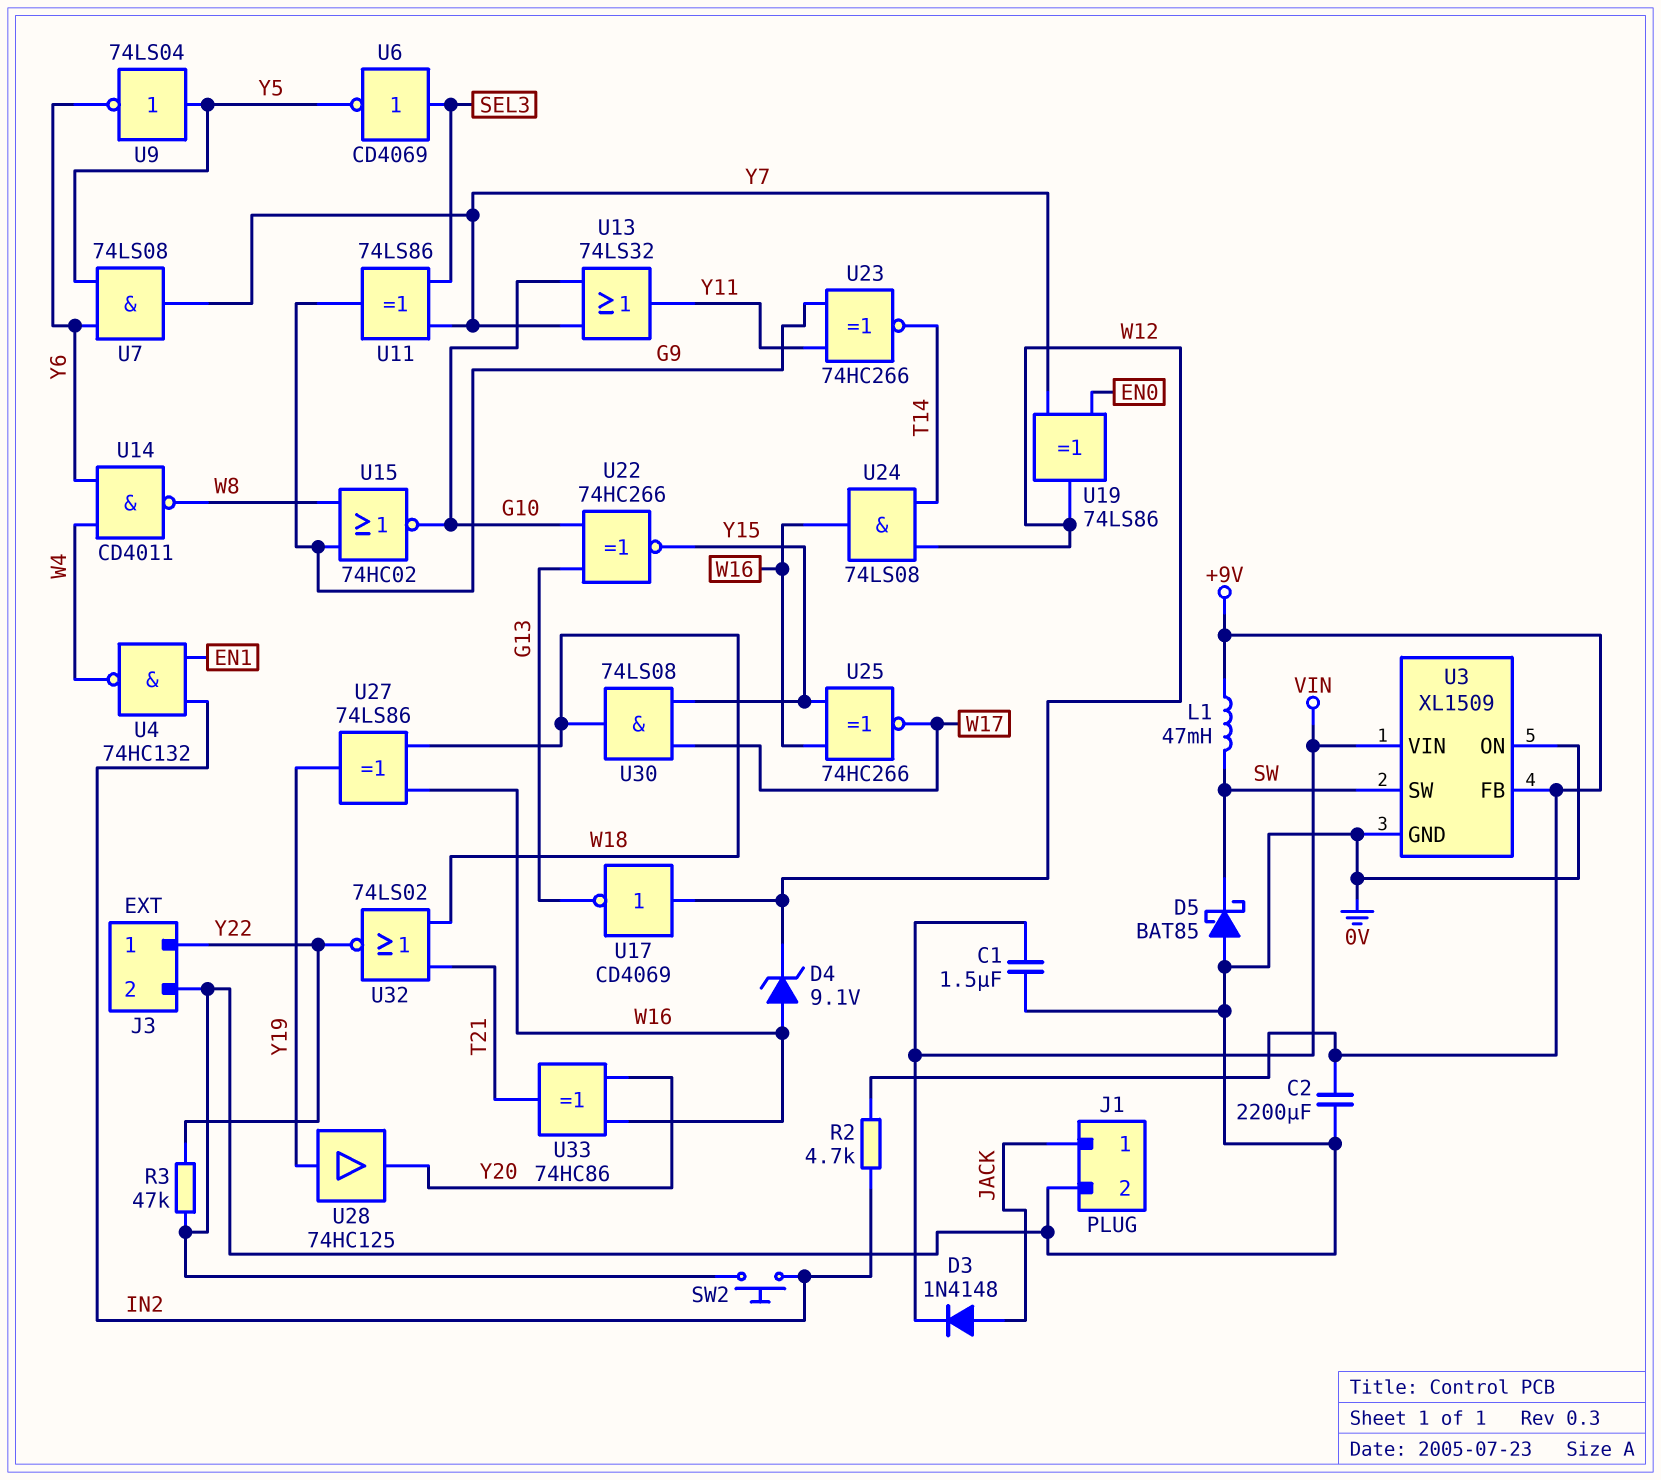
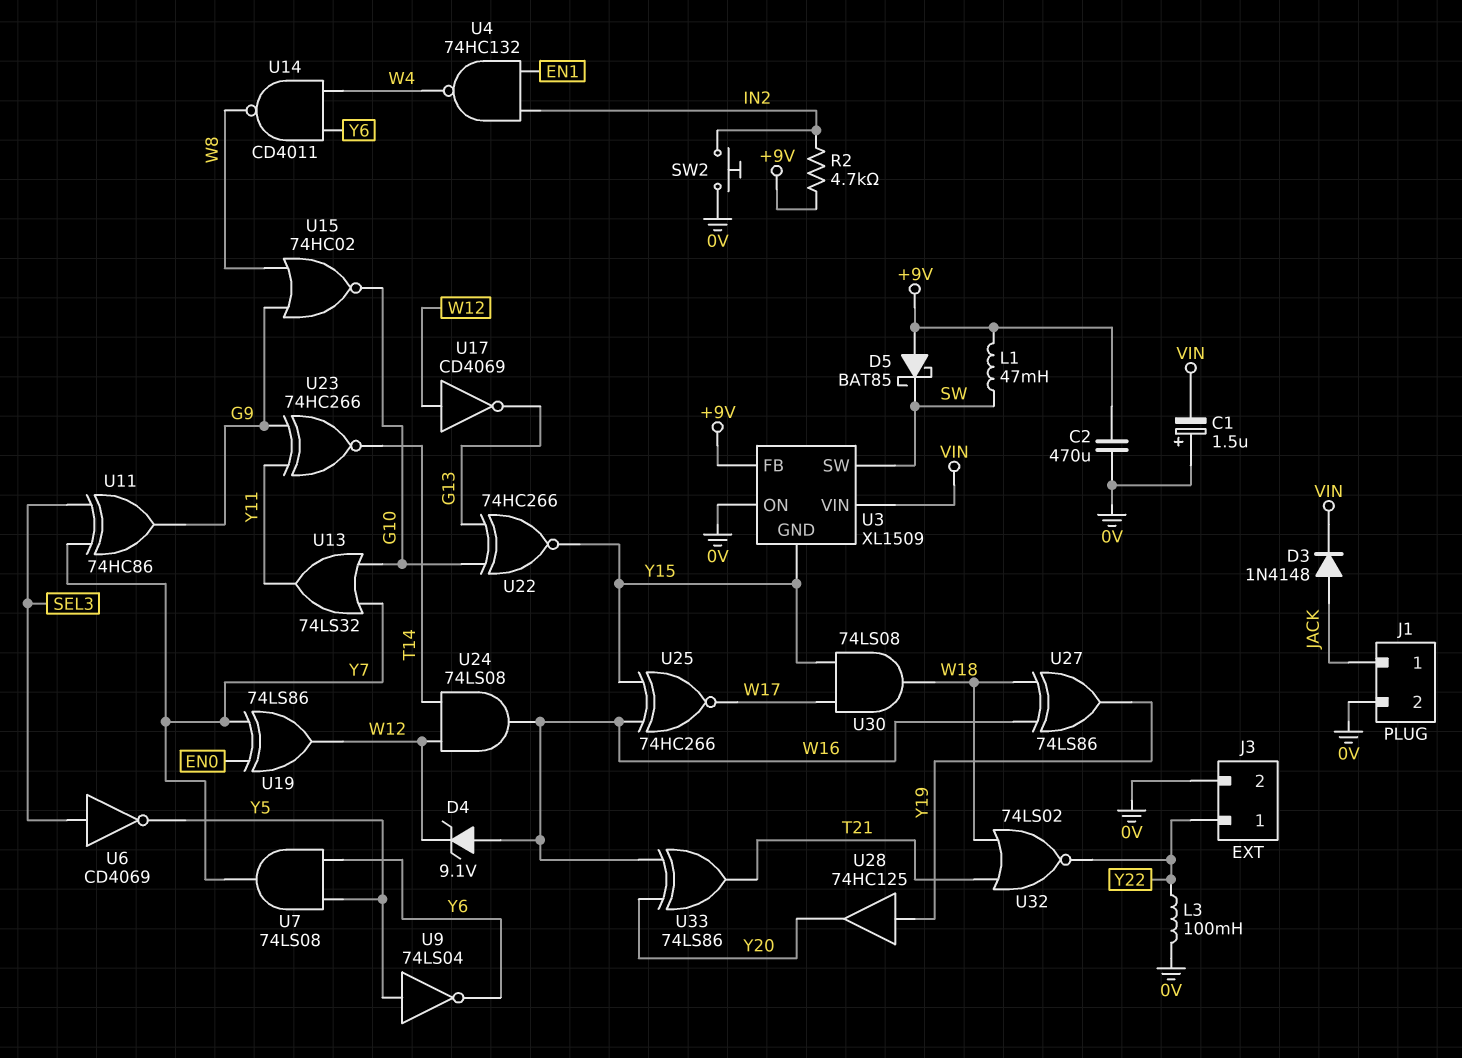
C1: 1.5uF (0V, VIN) -> 1.5uF (plus 0V, minus VIN)
C2: 2200uF (+9V, 0V) -> 470uF (+9V, 0V)
D5: schottky BAT85 (A 0V, K SW) -> schottky BAT85 (A +9V, K SW)
L3: none -> 100mH (0V, Y22)
R3: 47k (0V, Y22) -> none
U3 pin GND: 0V -> Y15
U11: XOR 74LS86 (in SEL3, in Y7, out G9) -> XOR 74HC86 (in SEL3, in Y7, out G9)
U33: XOR 74HC86 (in W16, in Y20, out T21) -> XOR 74LS86 (in W16, in Y20, out T21)

